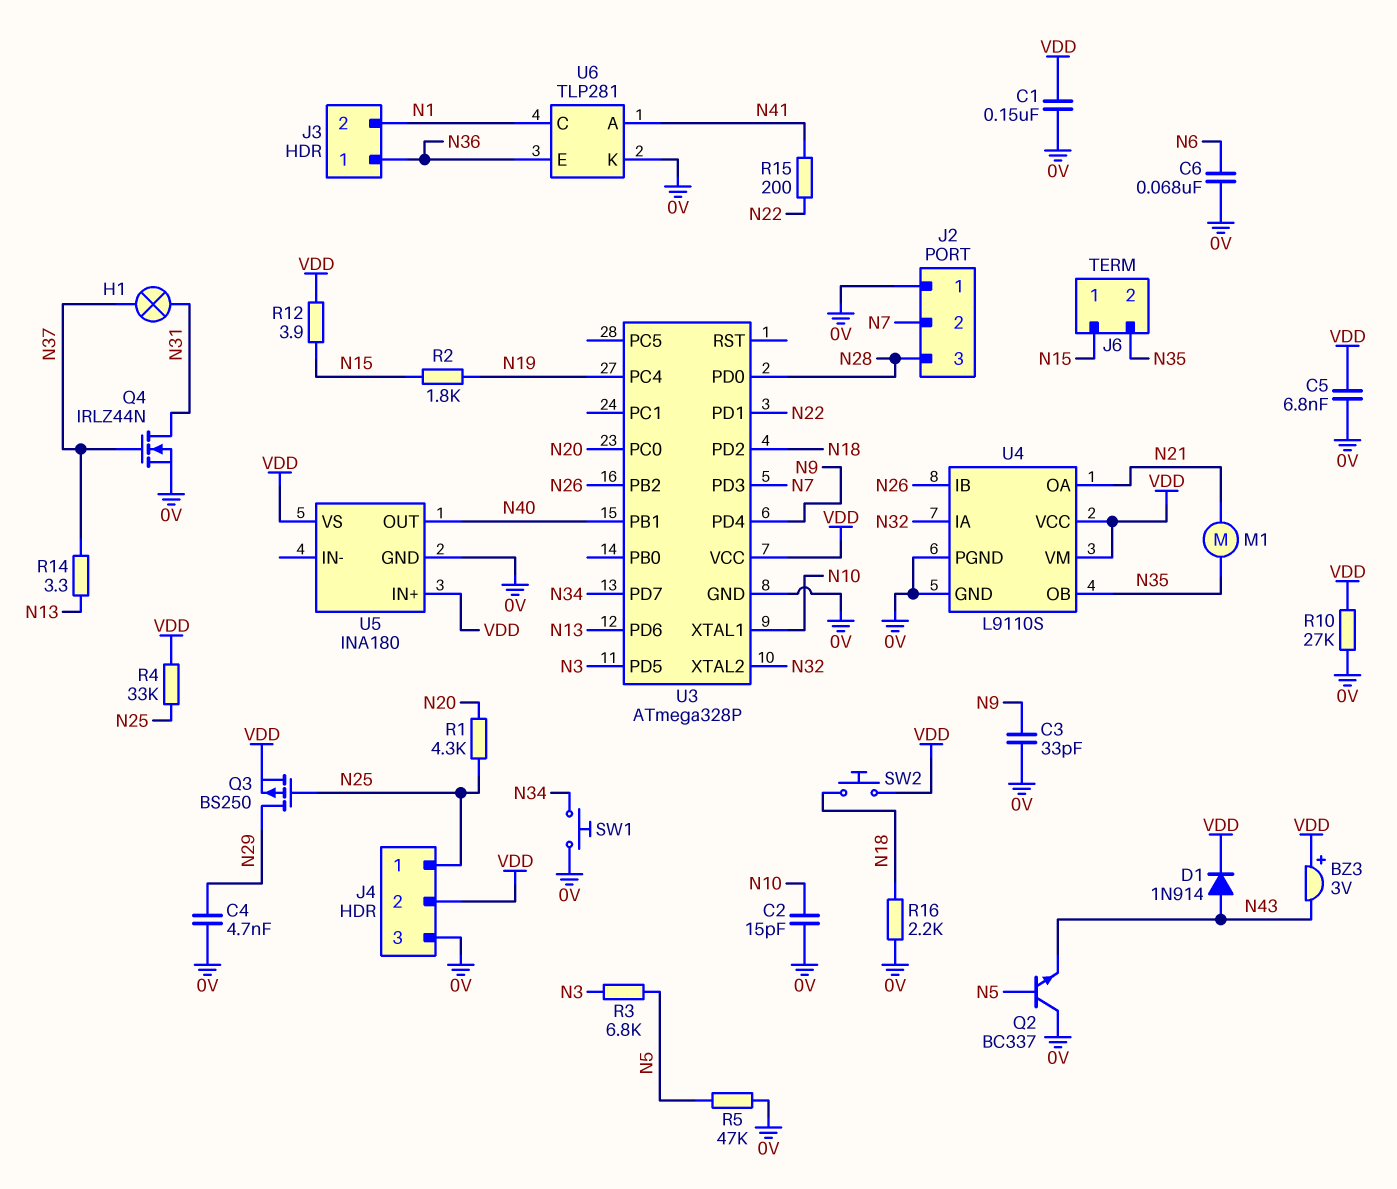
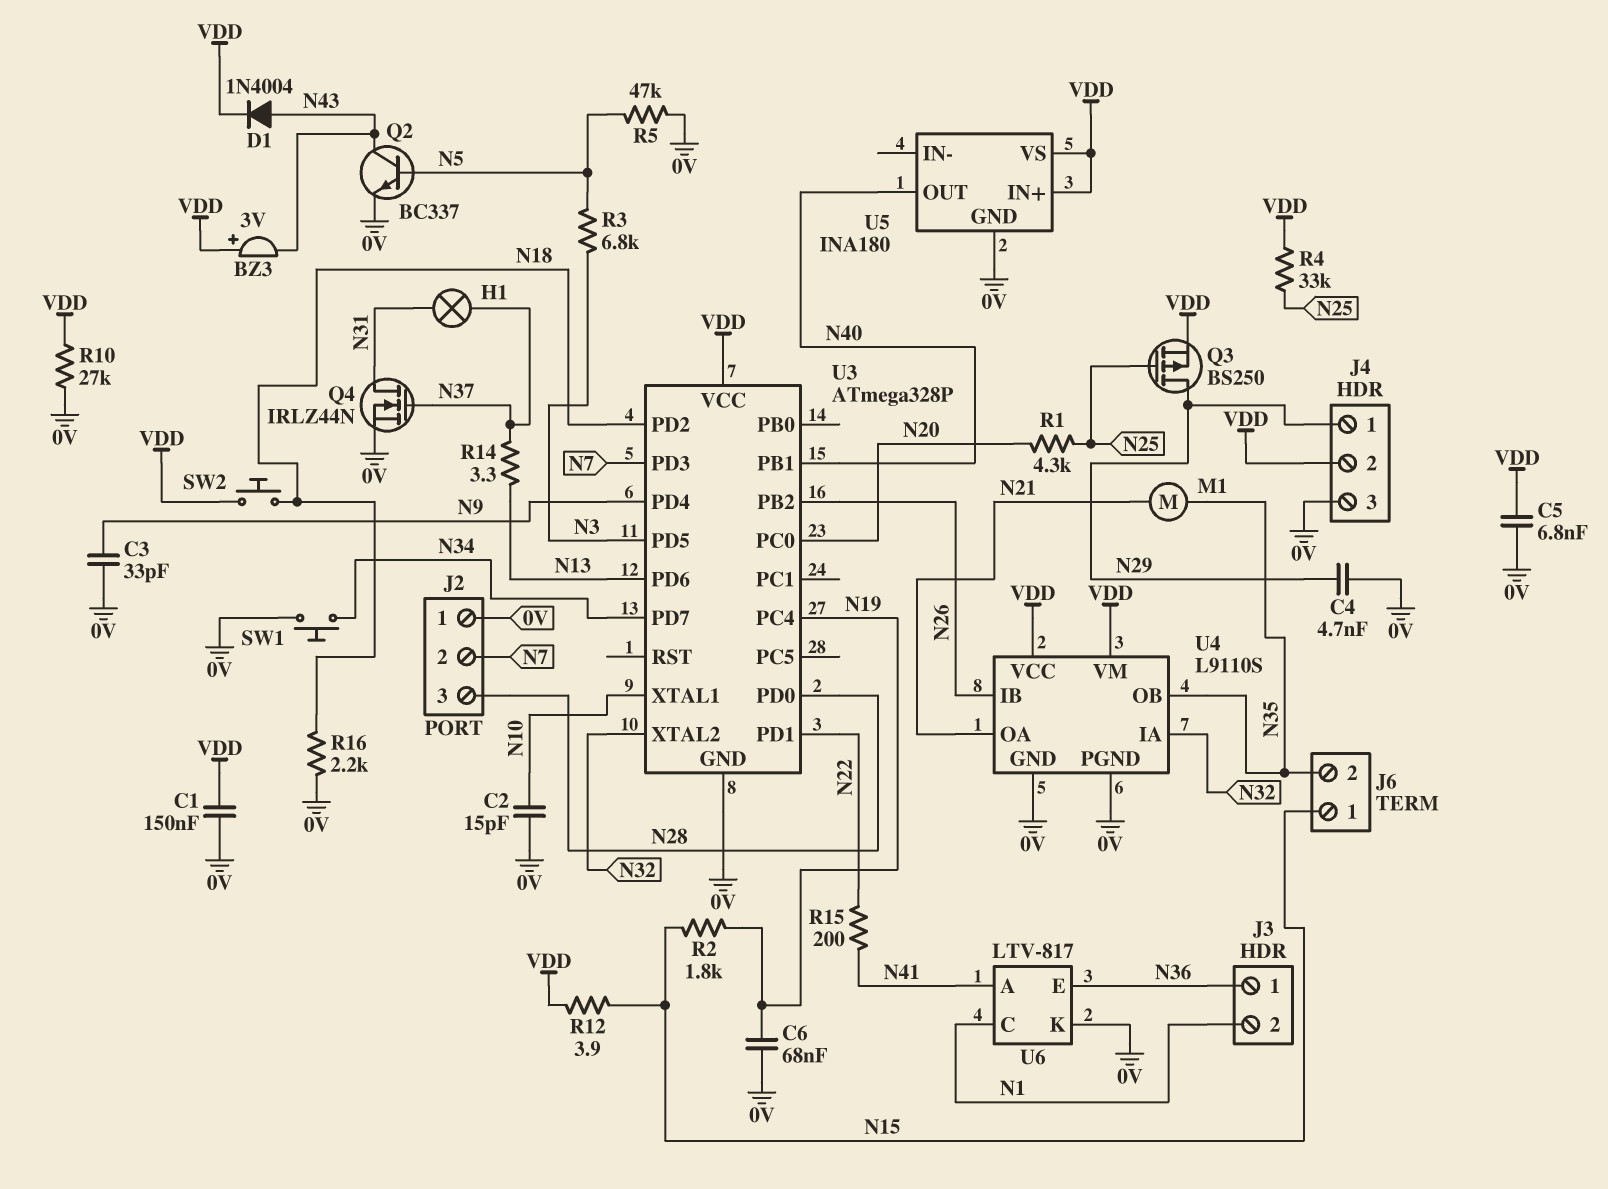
C6: 68nF (0V, N6) -> 68nF (0V, N19)
D1: diode 1N914 (A N43, K VDD) -> diode 1N4004 (A N43, K VDD)
J4 pin 1: N25 -> N29
Q2: NPN BC337 (B N5, C 0V, E N43) -> NPN BC337 (B N5, C N43, E 0V)
U6: TLP281 -> LTV-817

